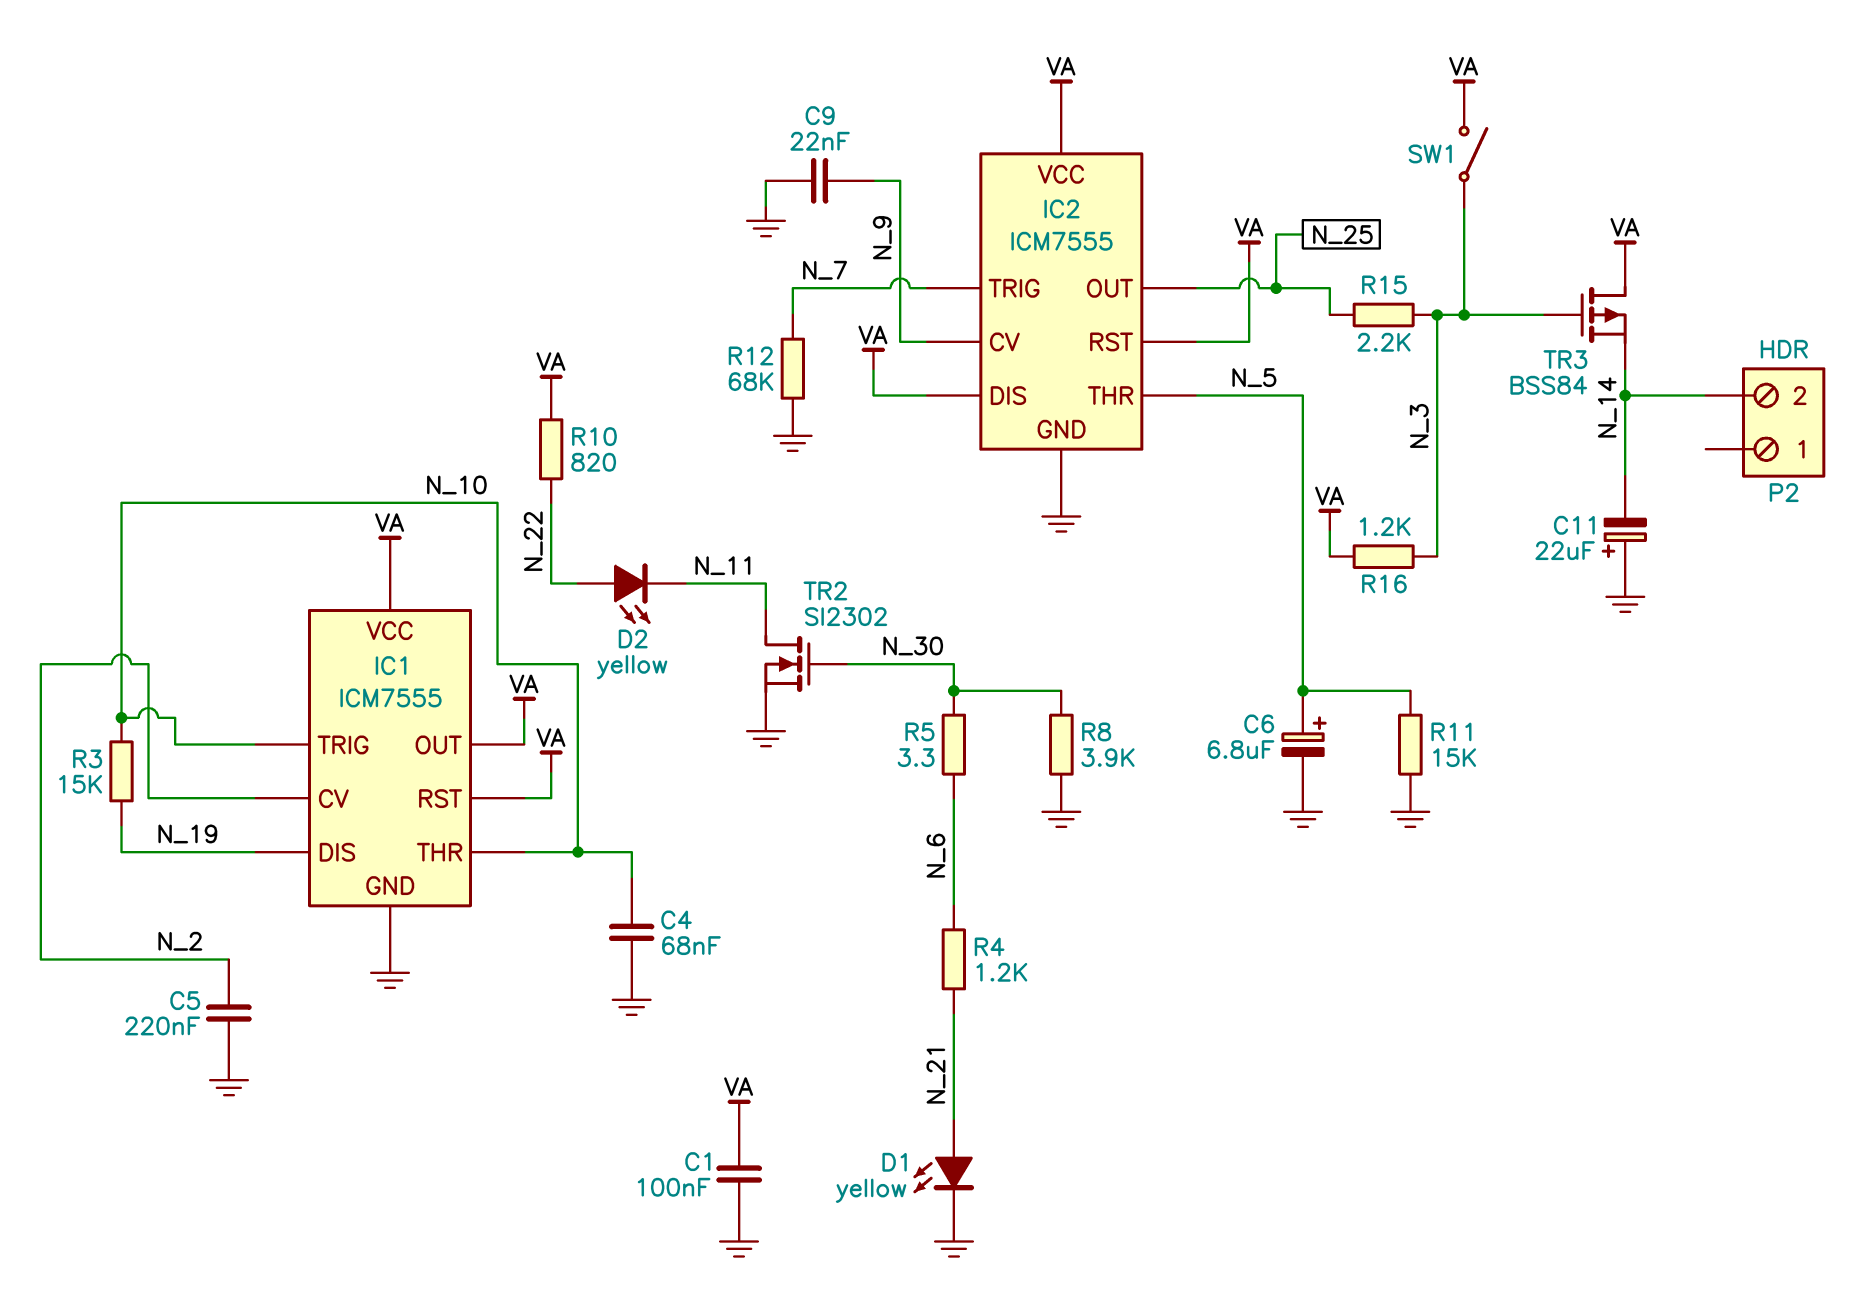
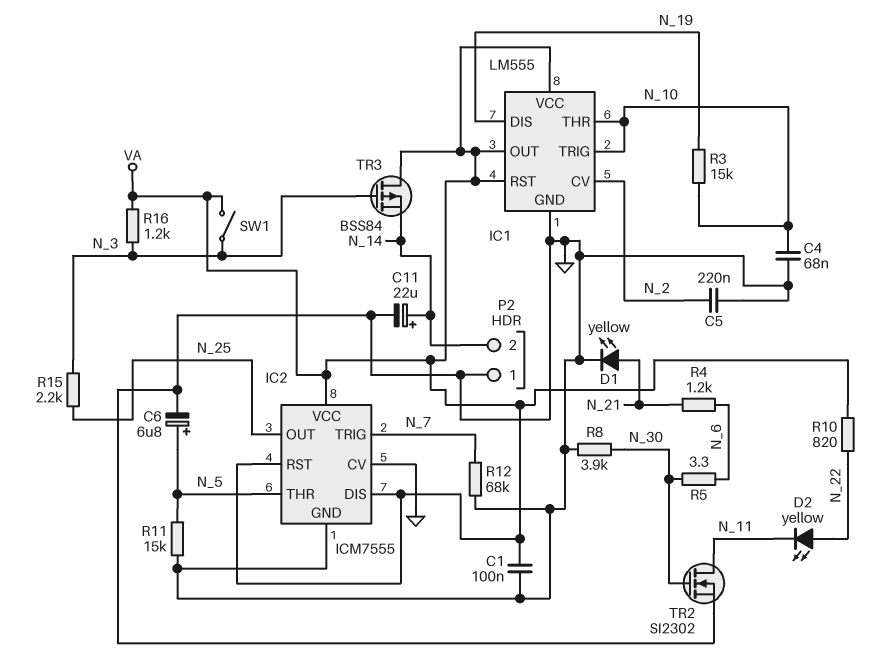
C9: 22nF (GND, N_9) -> none
C11: 22uF (plus GND, minus N_14) -> 22uF (plus N_14, minus GND)
IC1: ICM7555 -> LM555
IC2 pin CV: N_9 -> GND
P2 pin 1: none -> GND

